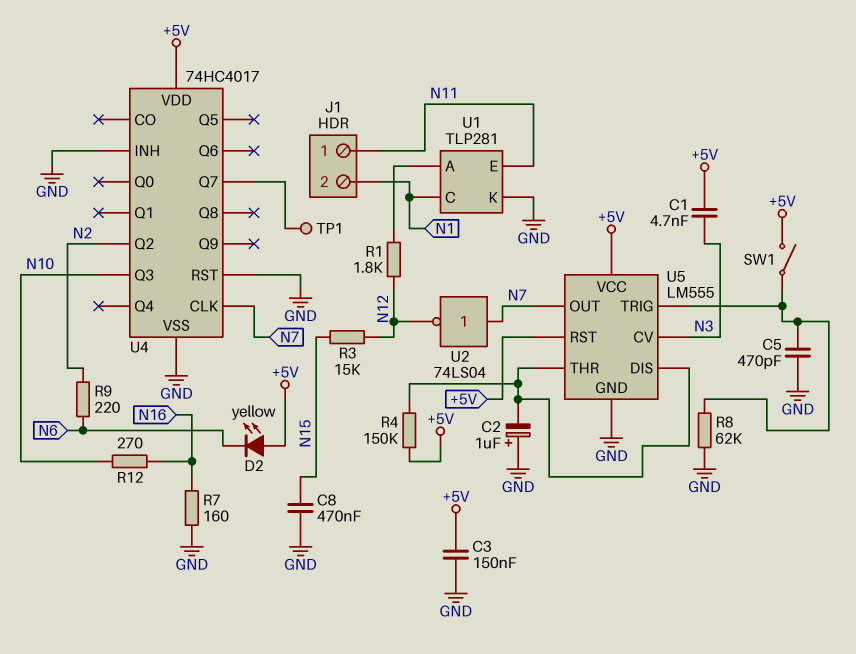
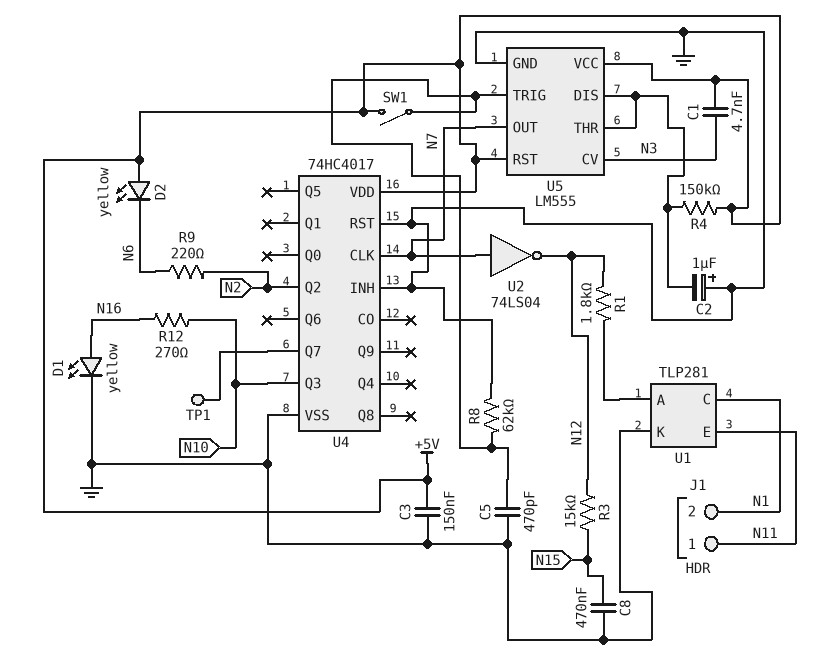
D1: none -> LED yellow (A N16, K GND)
R7: 160 (GND, N16) -> none

